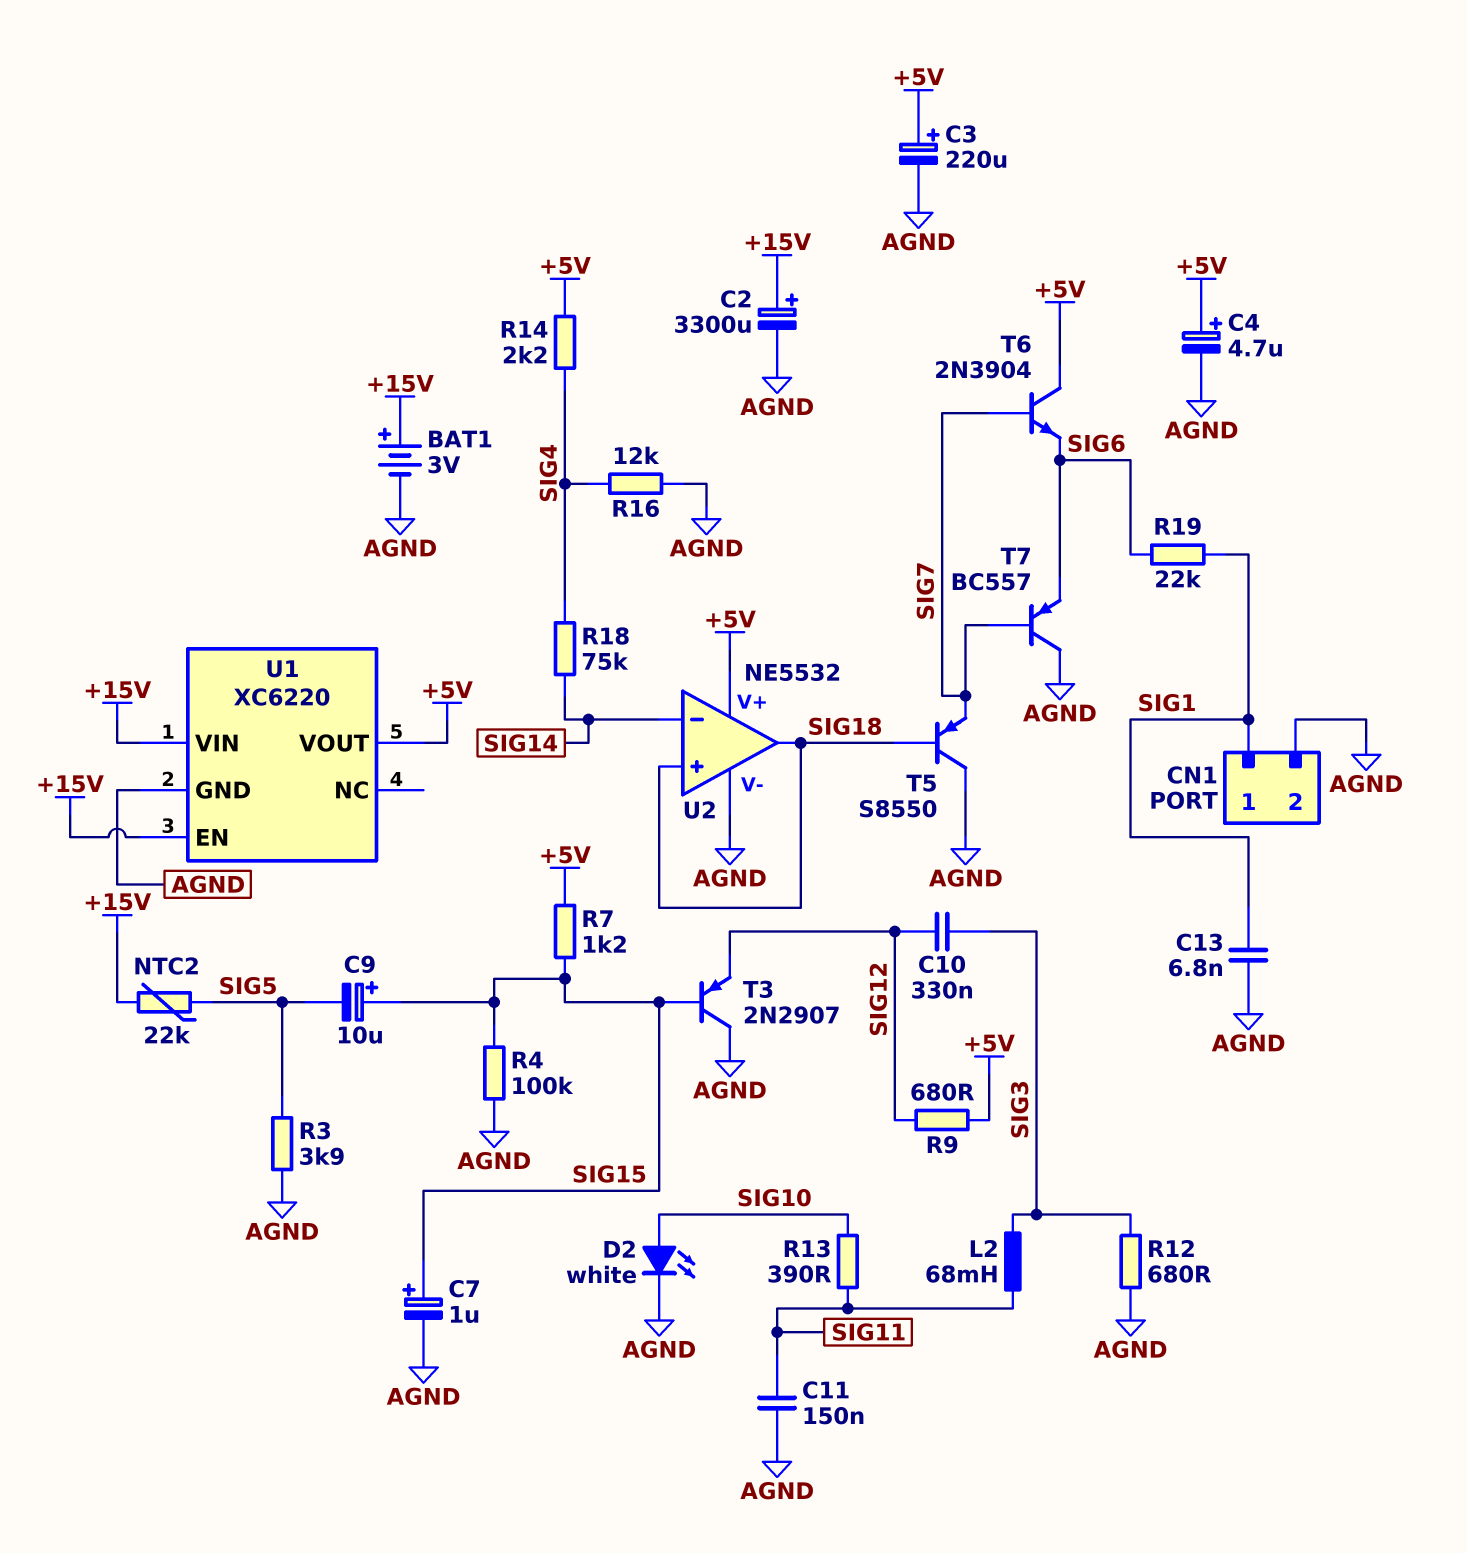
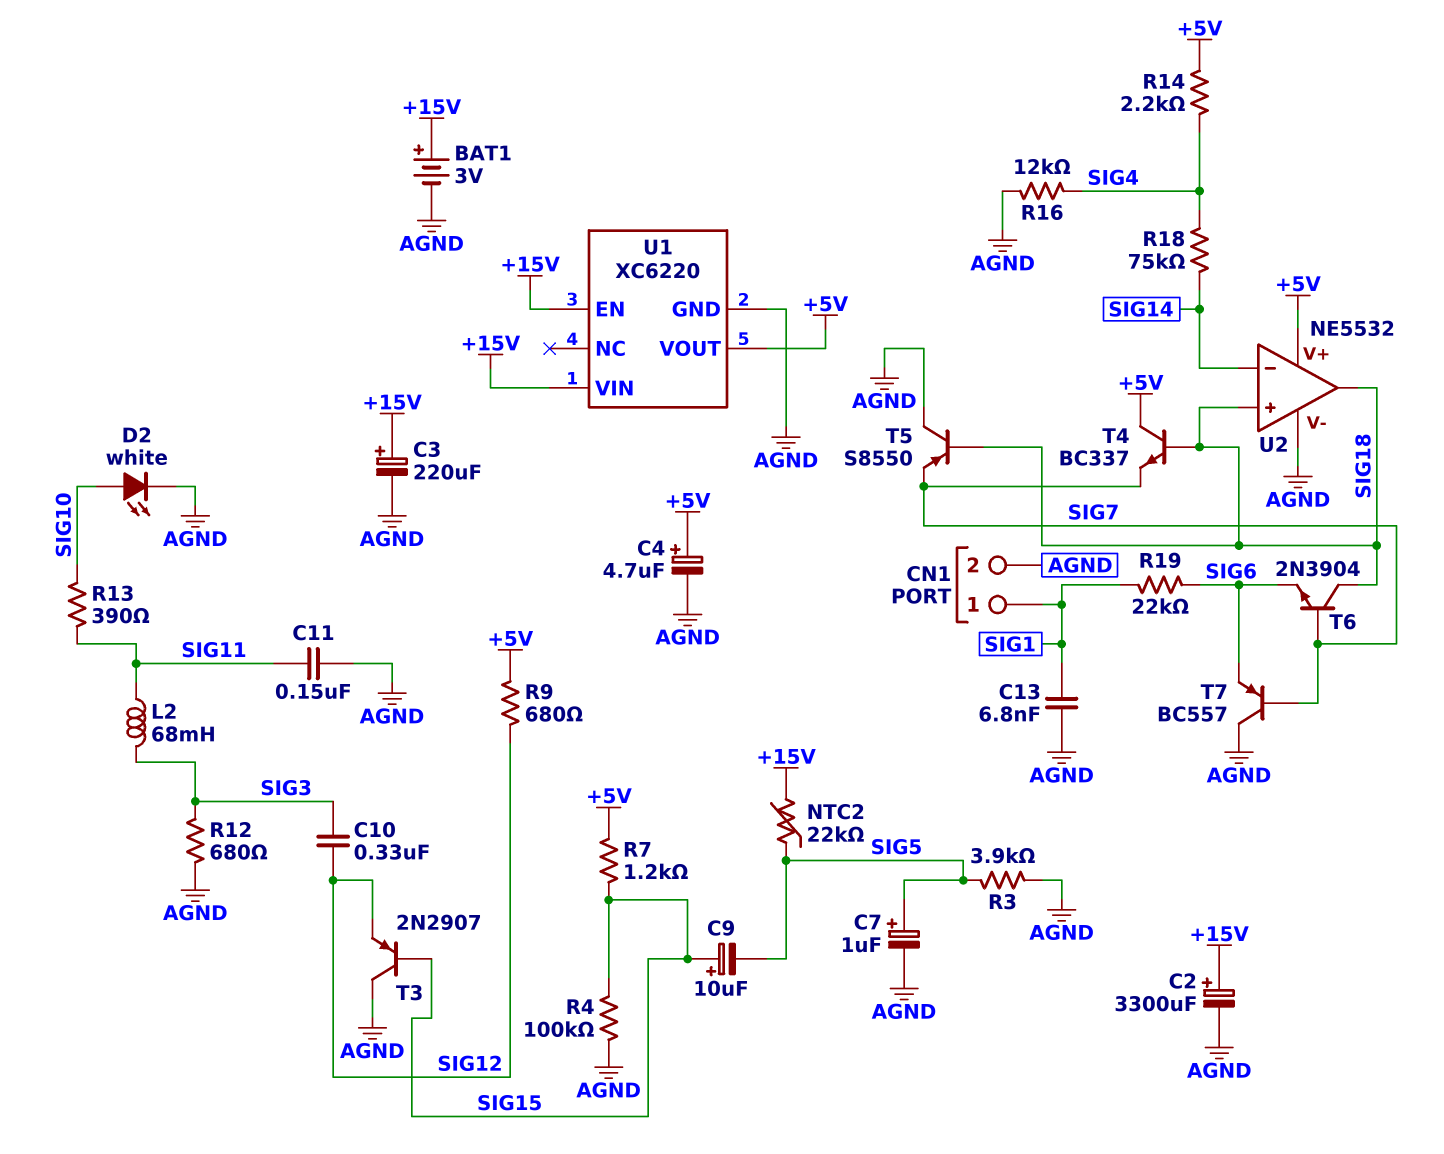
C3: 220uF (plus +5V, minus AGND) -> 220uF (plus +15V, minus AGND)
C7: 1uF (plus SIG15, minus AGND) -> 1uF (plus SIG5, minus AGND)
T4: none -> NPN BC337 (B SIG18, C +5V, E SIG7)
T6: NPN 2N3904 (B SIG7, C +5V, E SIG6) -> NPN 2N3904 (B SIG7, C SIG18, E SIG6)

